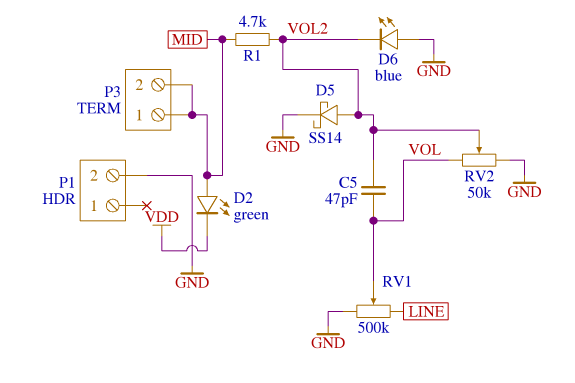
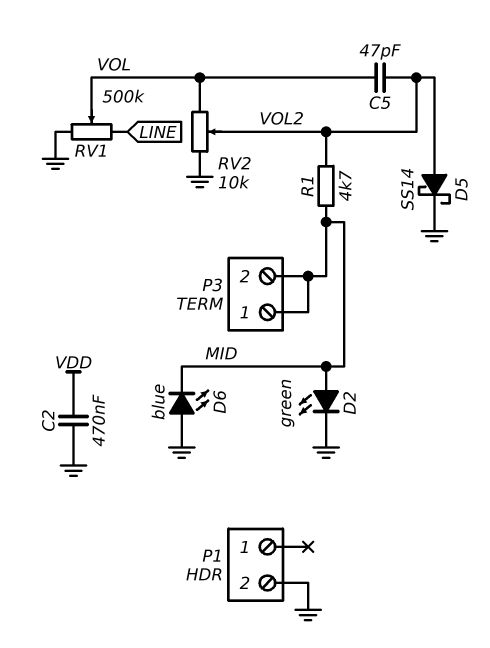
C2: none -> 470nF (GND, VDD)
D2: LED green (A MID, K VDD) -> LED green (A MID, K GND)
D6: LED blue (A GND, K VOL2) -> LED blue (A GND, K MID)
RV2: 50k (GND, VOL, wiper VOL2) -> 10k (GND, VOL, wiper VOL2)

